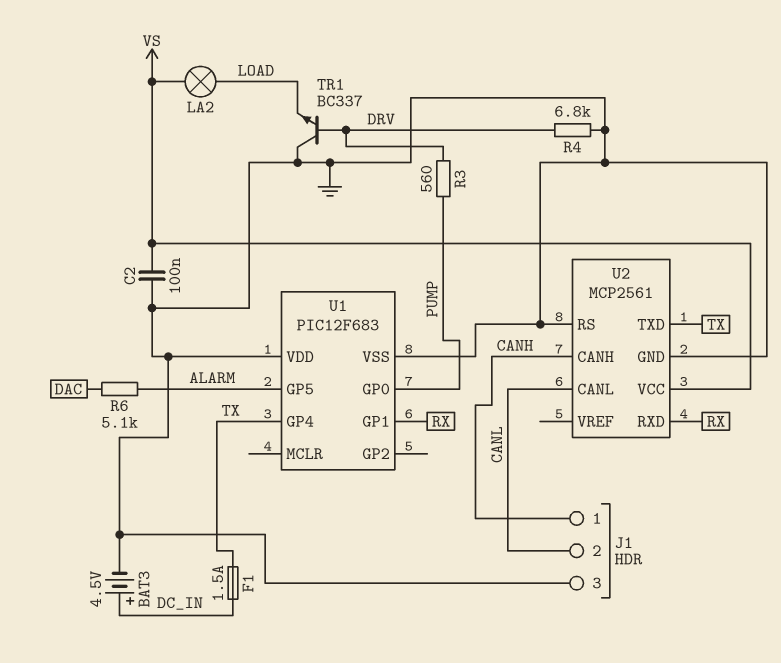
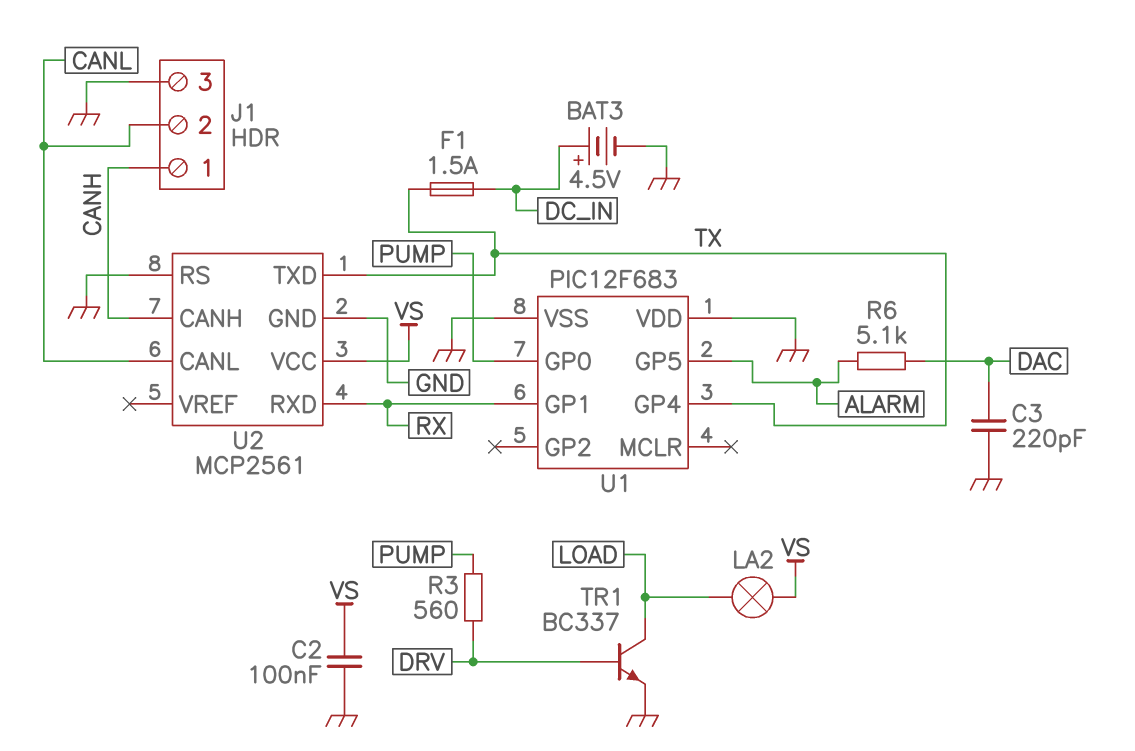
C3: none -> 220pF (DAC, GND)
R4: 6.8k (DRV, GND) -> none
TR1: NPN BC337 (B DRV, C GND, E LOAD) -> NPN BC337 (B DRV, C LOAD, E GND)

